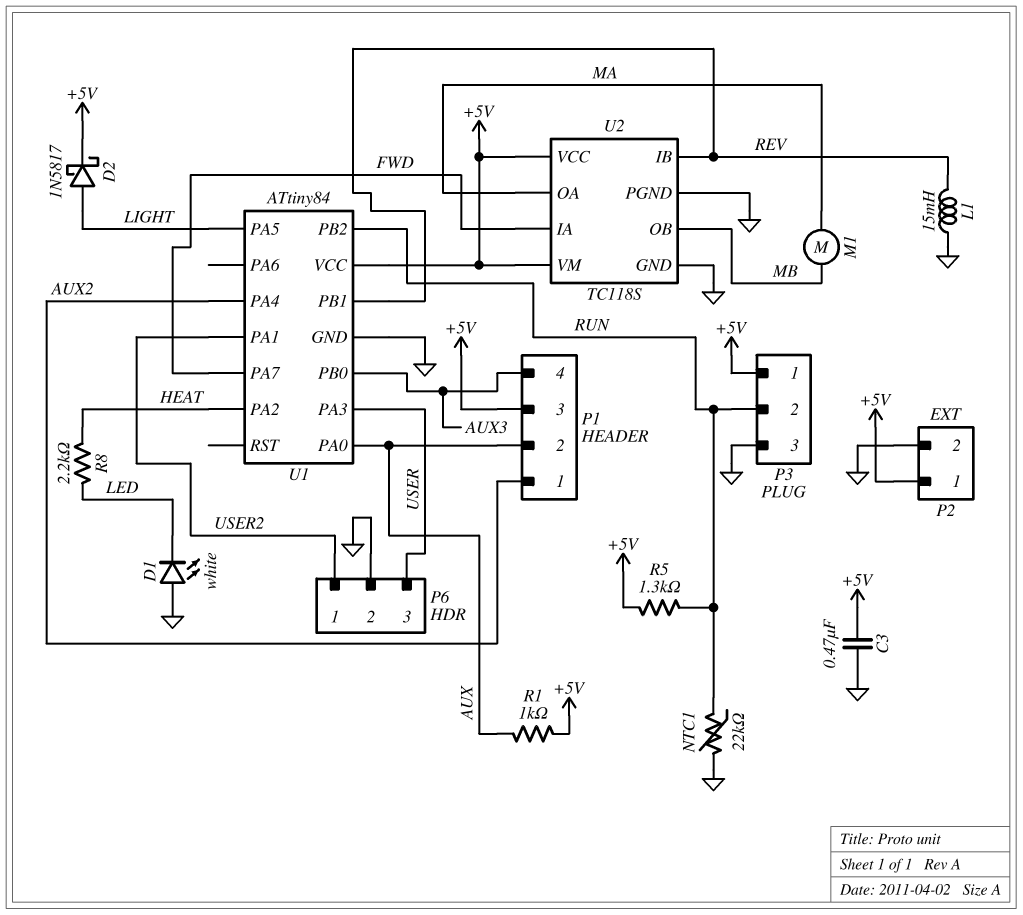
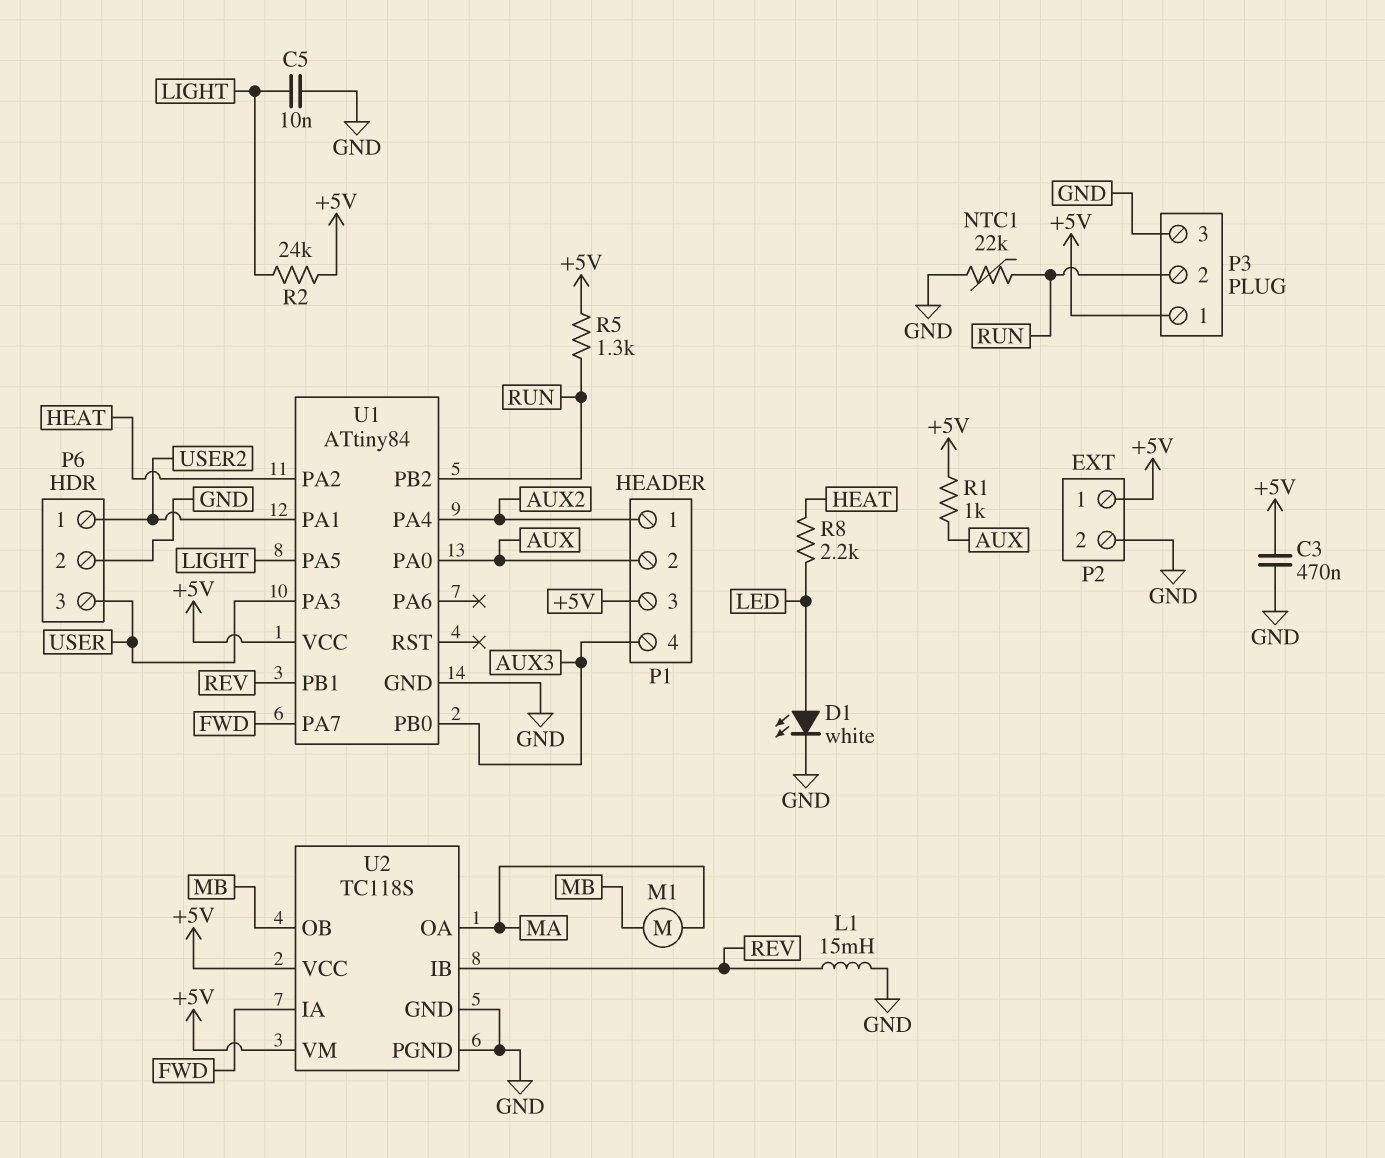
C5: none -> 10nF (GND, LIGHT)
D1: LED white (A GND, K LED) -> LED white (A LED, K GND)
D2: schottky 1N5817 (A LIGHT, K +5V) -> none
R2: none -> 24k (+5V, LIGHT)

